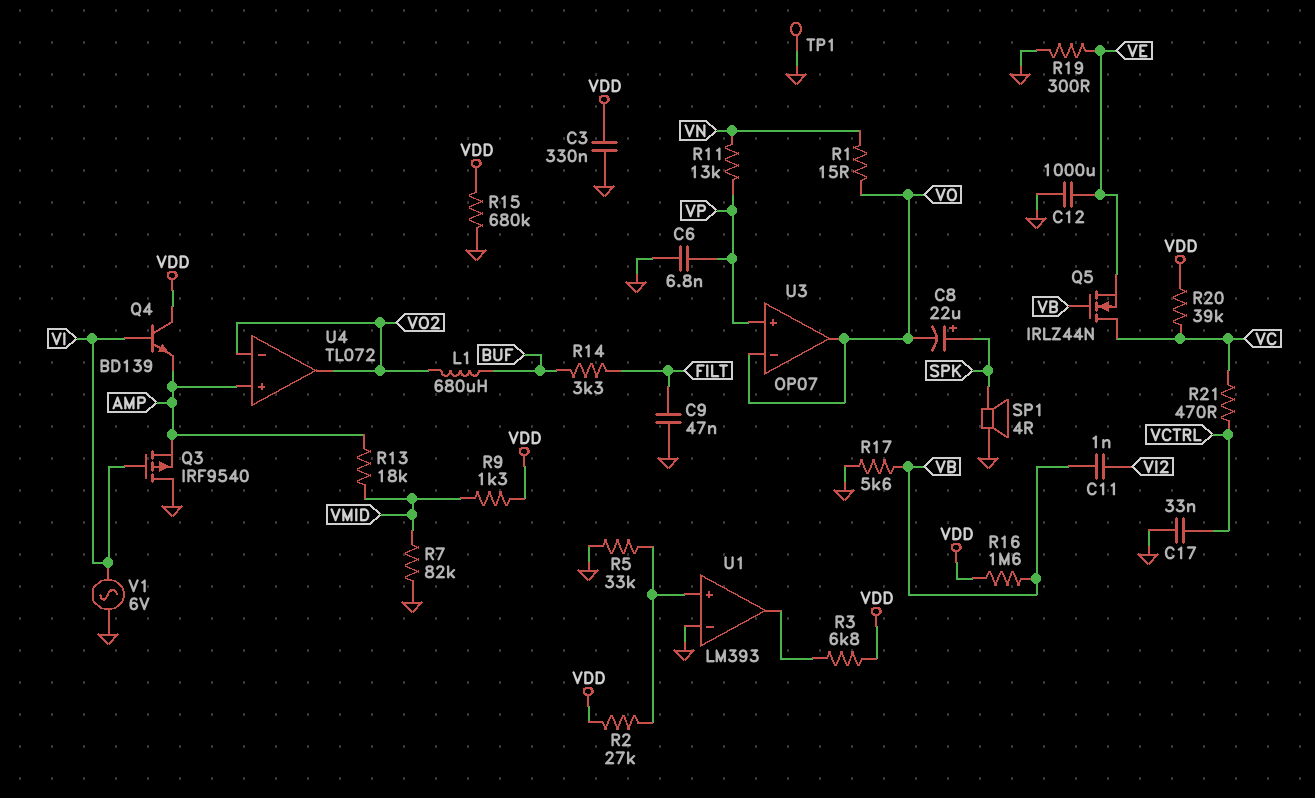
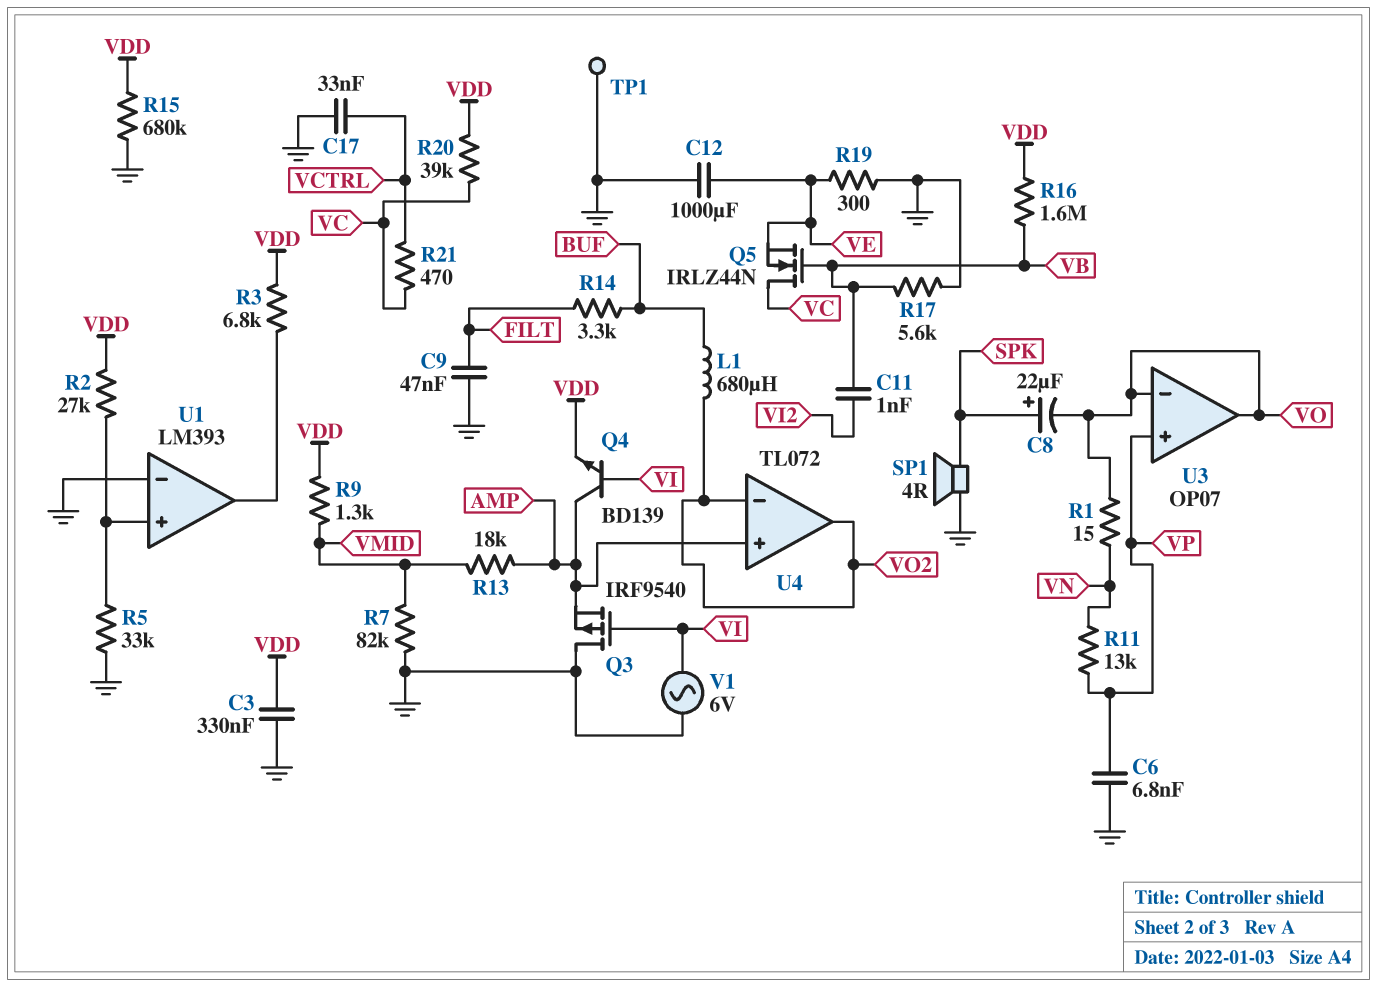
Q4: NPN BD139 (B VI, C VDD, E AMP) -> NPN BD139 (B VI, C AMP, E VDD)

